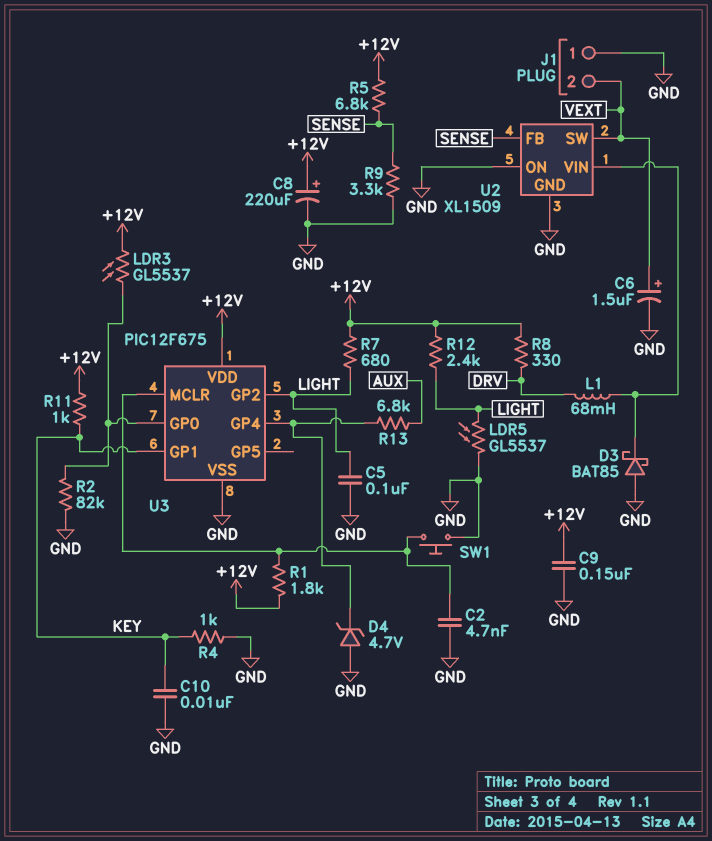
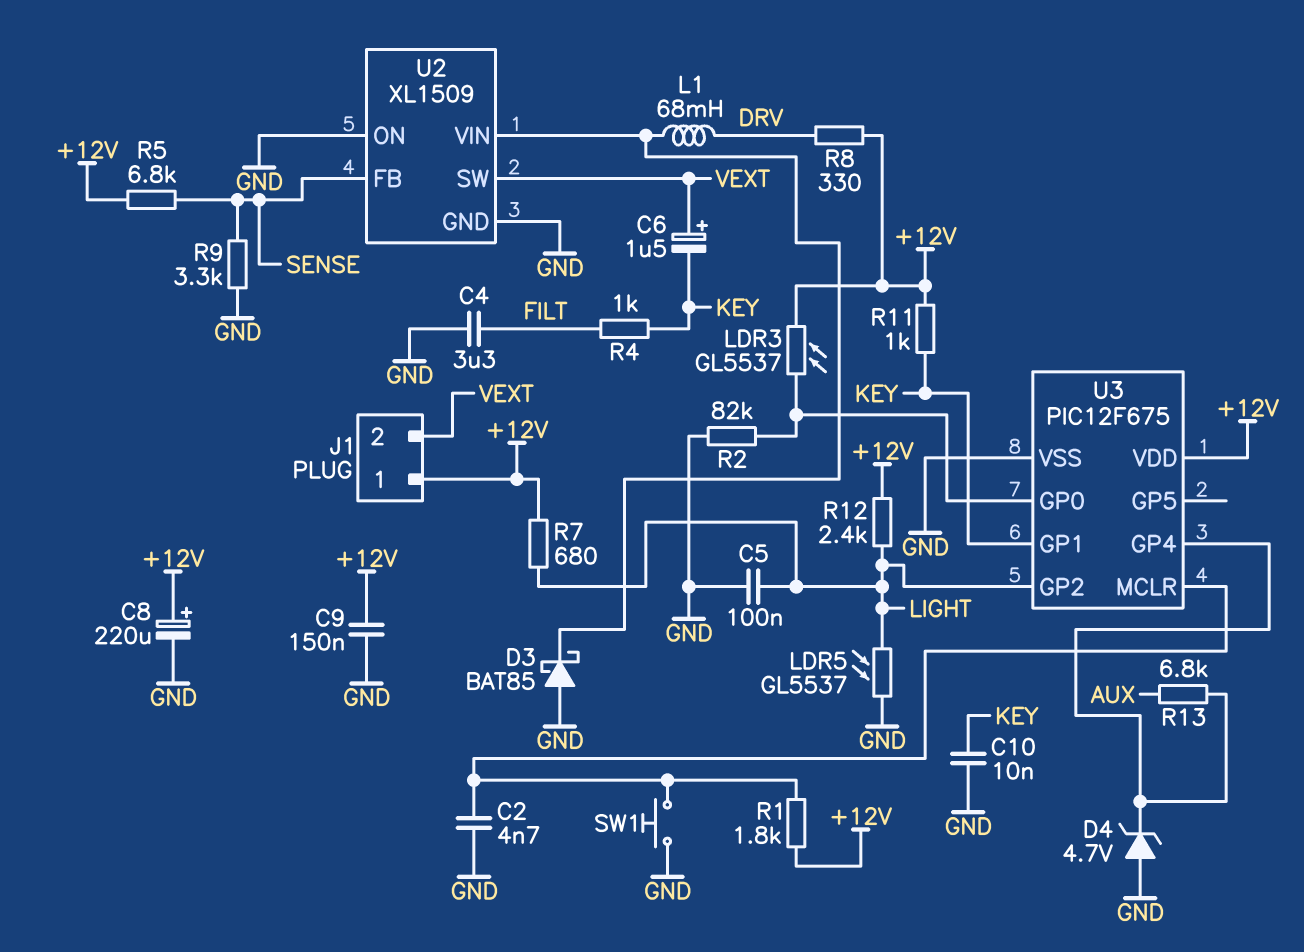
C4: none -> 3.3uF (FILT, GND)
C6: 1.5uF (plus VEXT, minus GND) -> 1.5uF (plus VEXT, minus KEY)
J1 pin 1: GND -> +12V
R4: 1k (GND, KEY) -> 1k (FILT, KEY)

